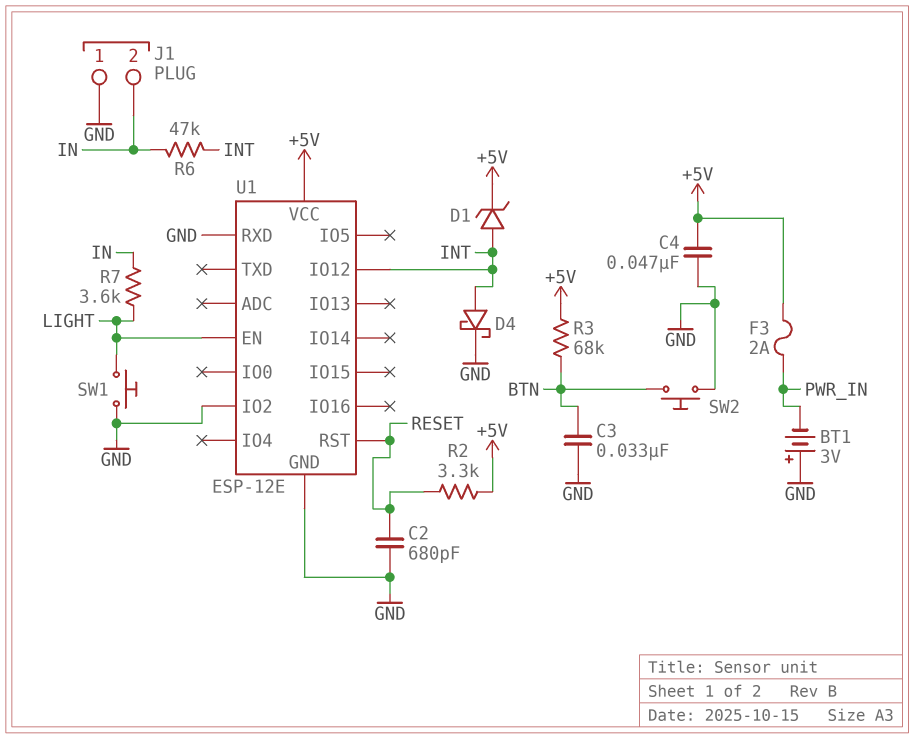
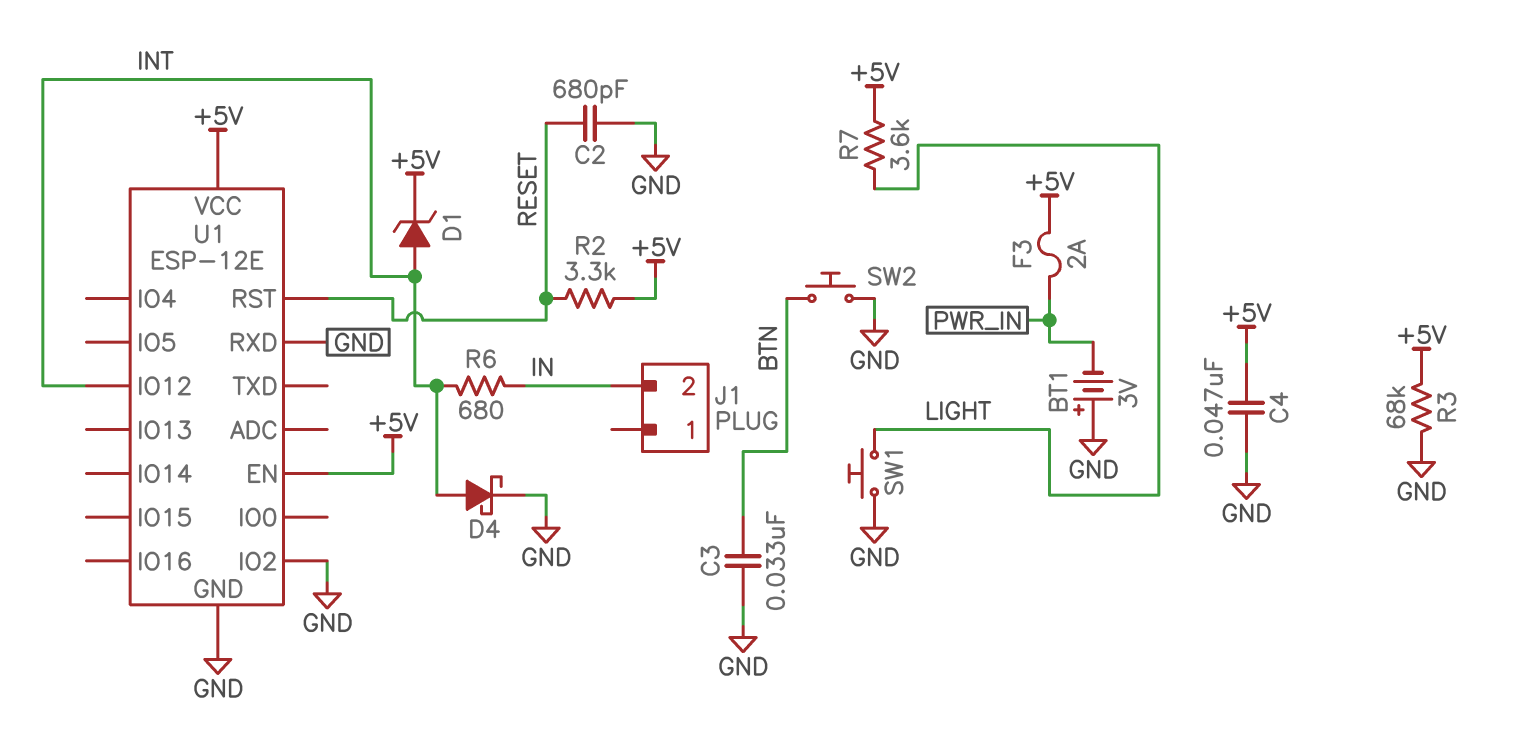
J1 pin 1: GND -> none
R3: 68k (+5V, BTN) -> 68k (+5V, GND)
R6: 47k (IN, INT) -> 680 (IN, INT)
R7: 3.6k (IN, LIGHT) -> 3.6k (+5V, LIGHT)
U1 pin EN: LIGHT -> +5V

